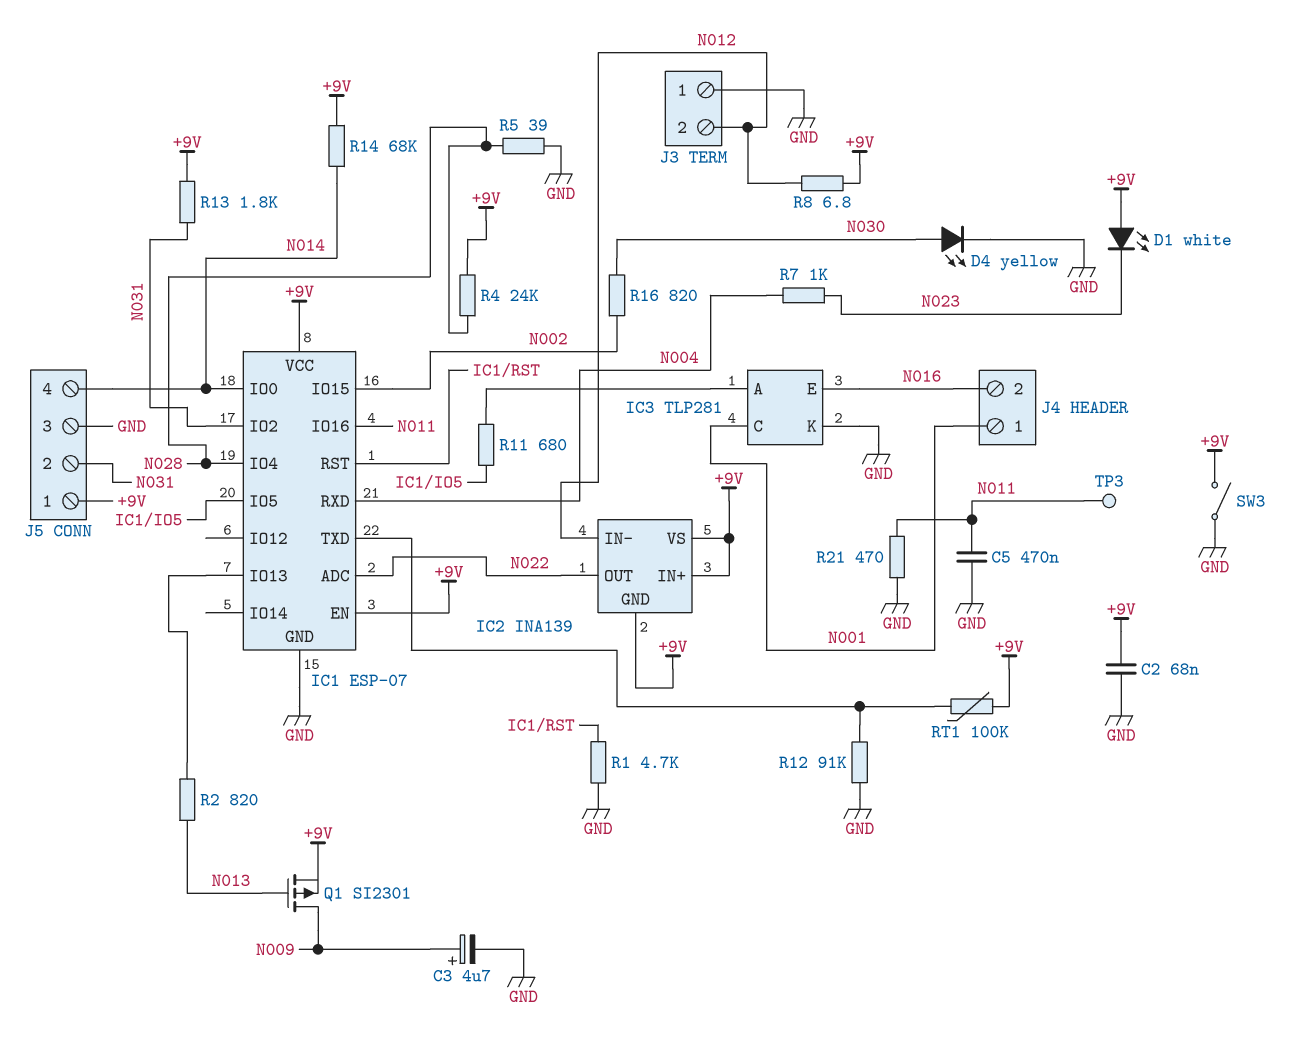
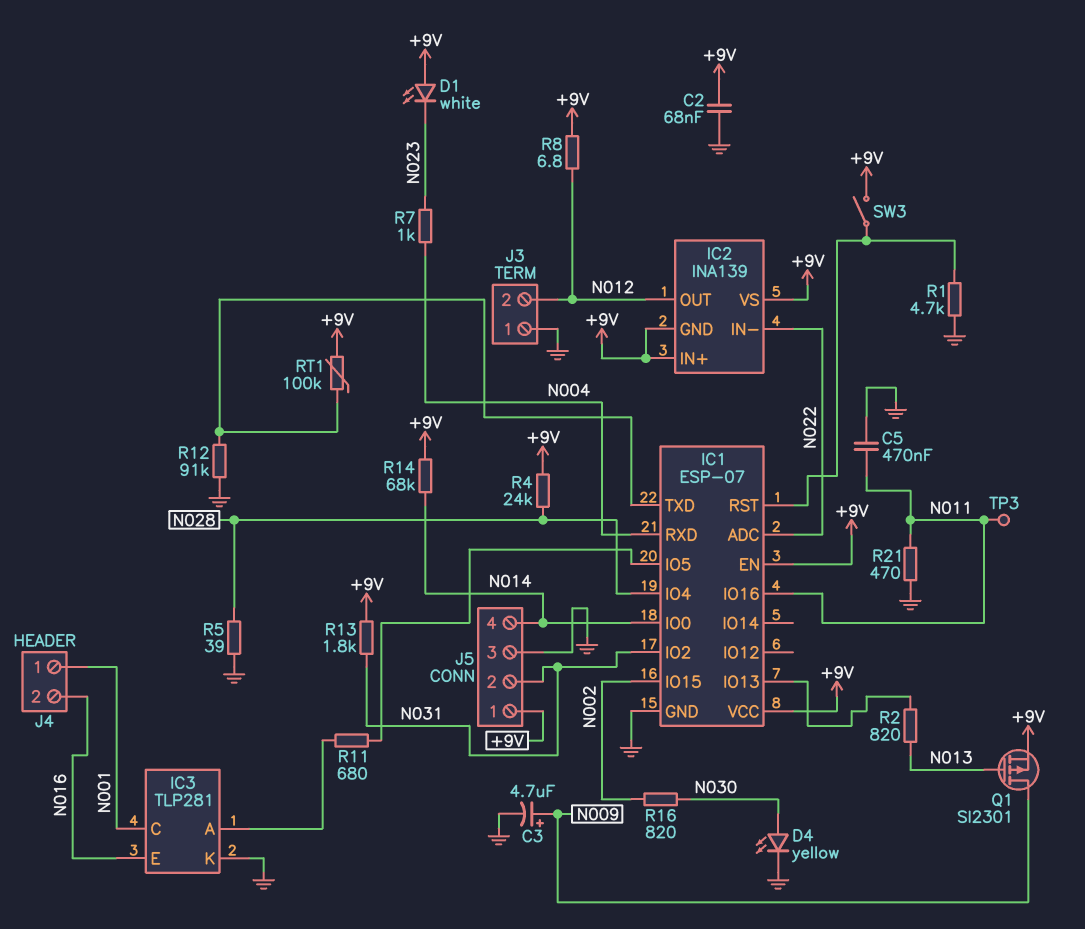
IC2 pin IN-: N012 -> N022
IC2 pin OUT: N022 -> N012
SW3: switch (+9V, GND) -> switch (+9V, IC1/RST)

